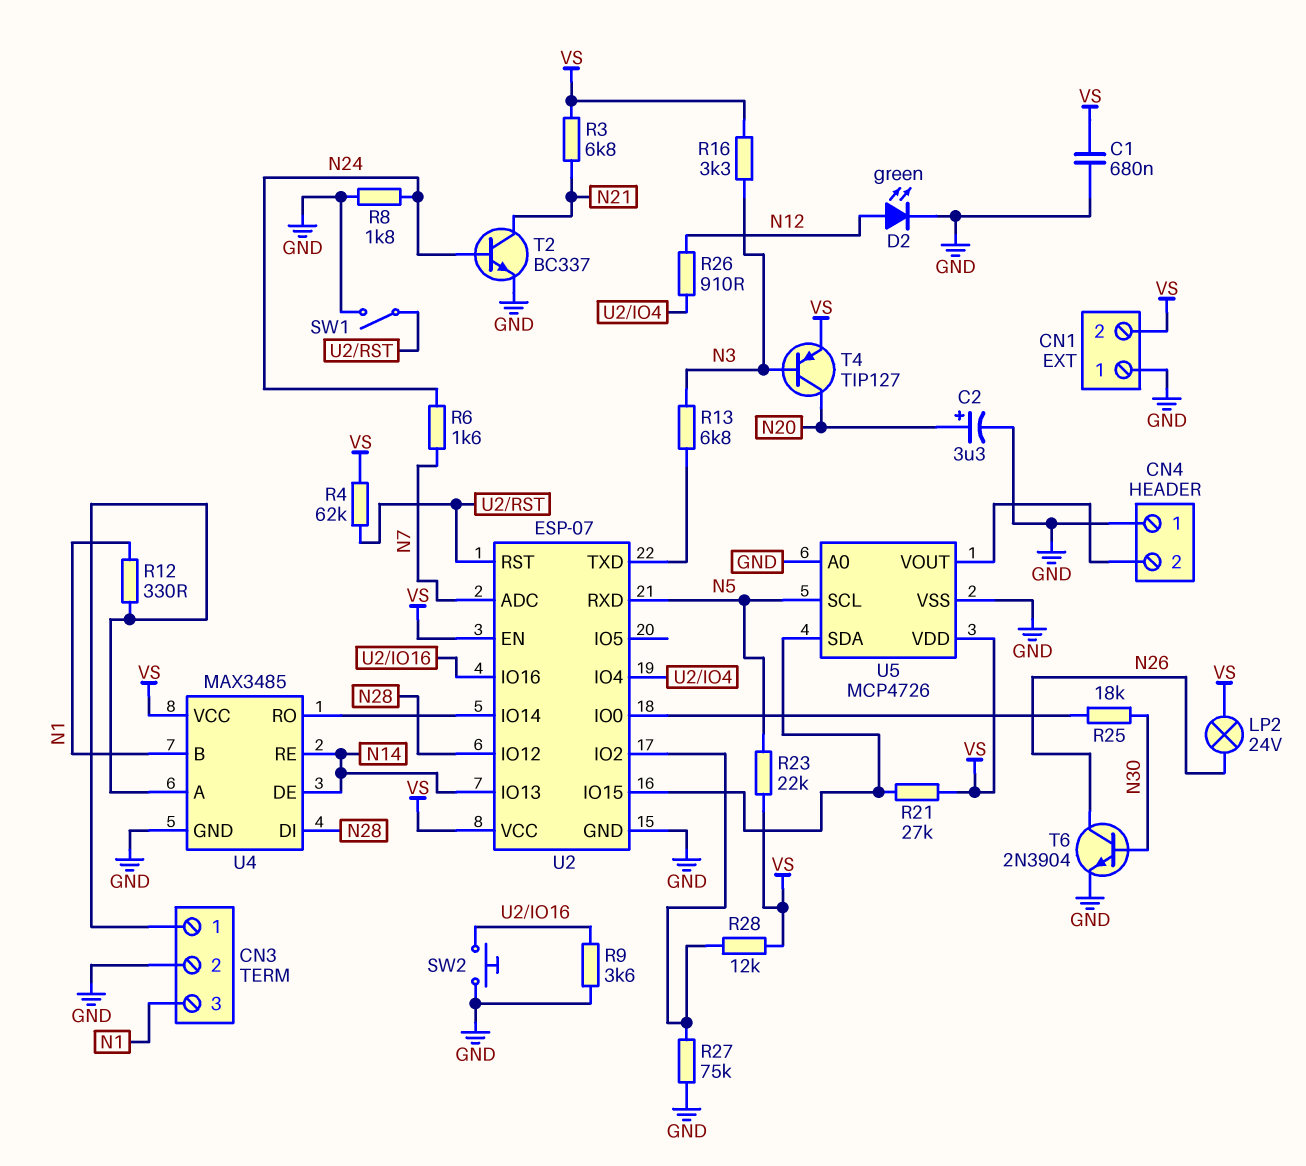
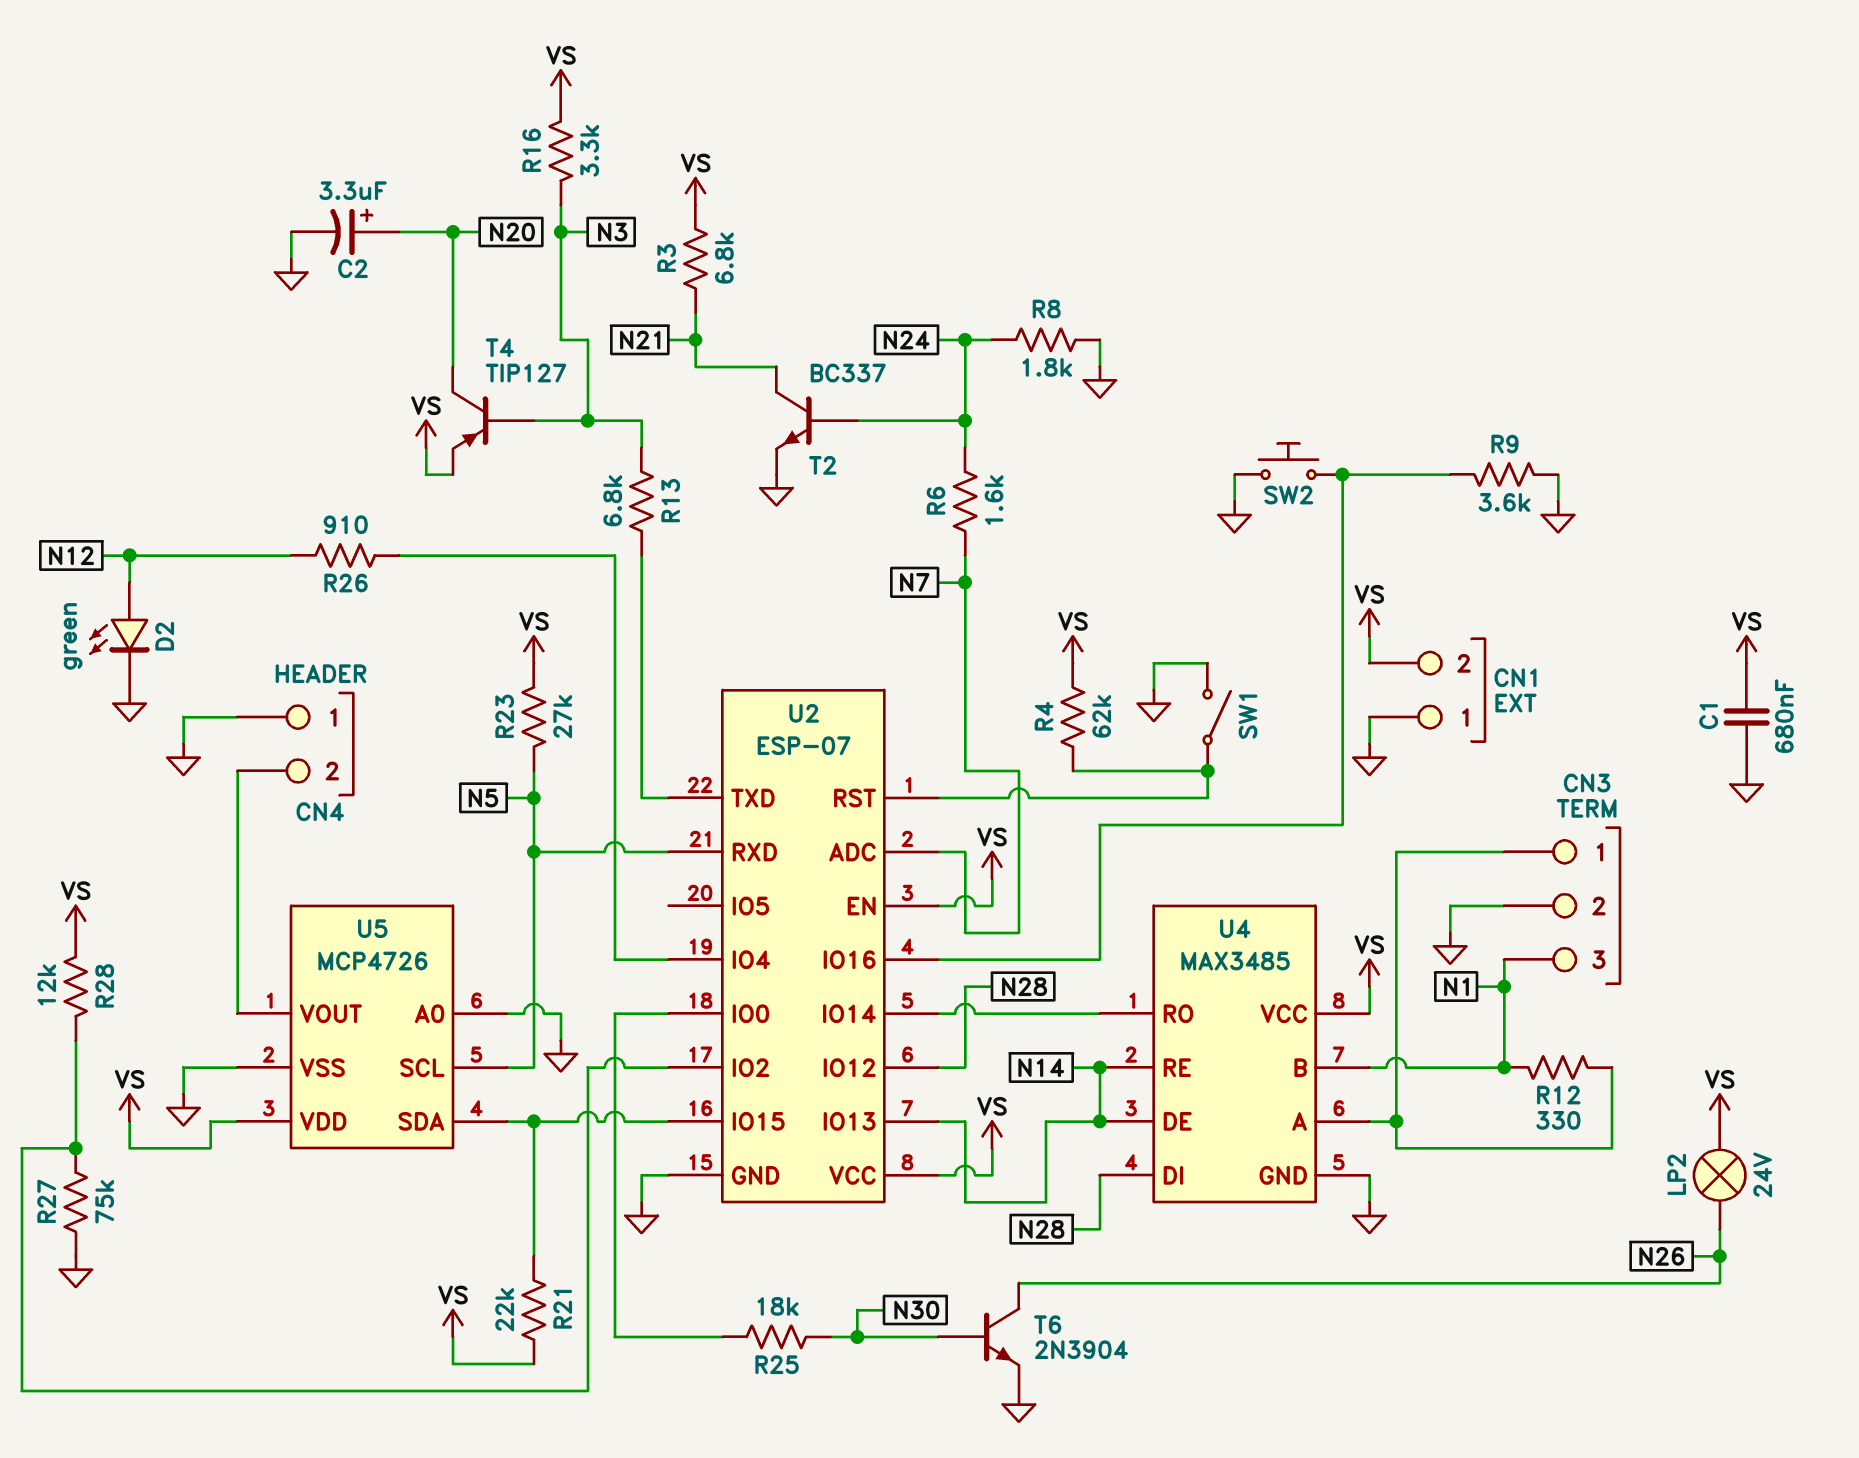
R21: 27k (U2/IO15, VS) -> 22k (U2/IO15, VS)
R23: 22k (N5, VS) -> 27k (N5, VS)

